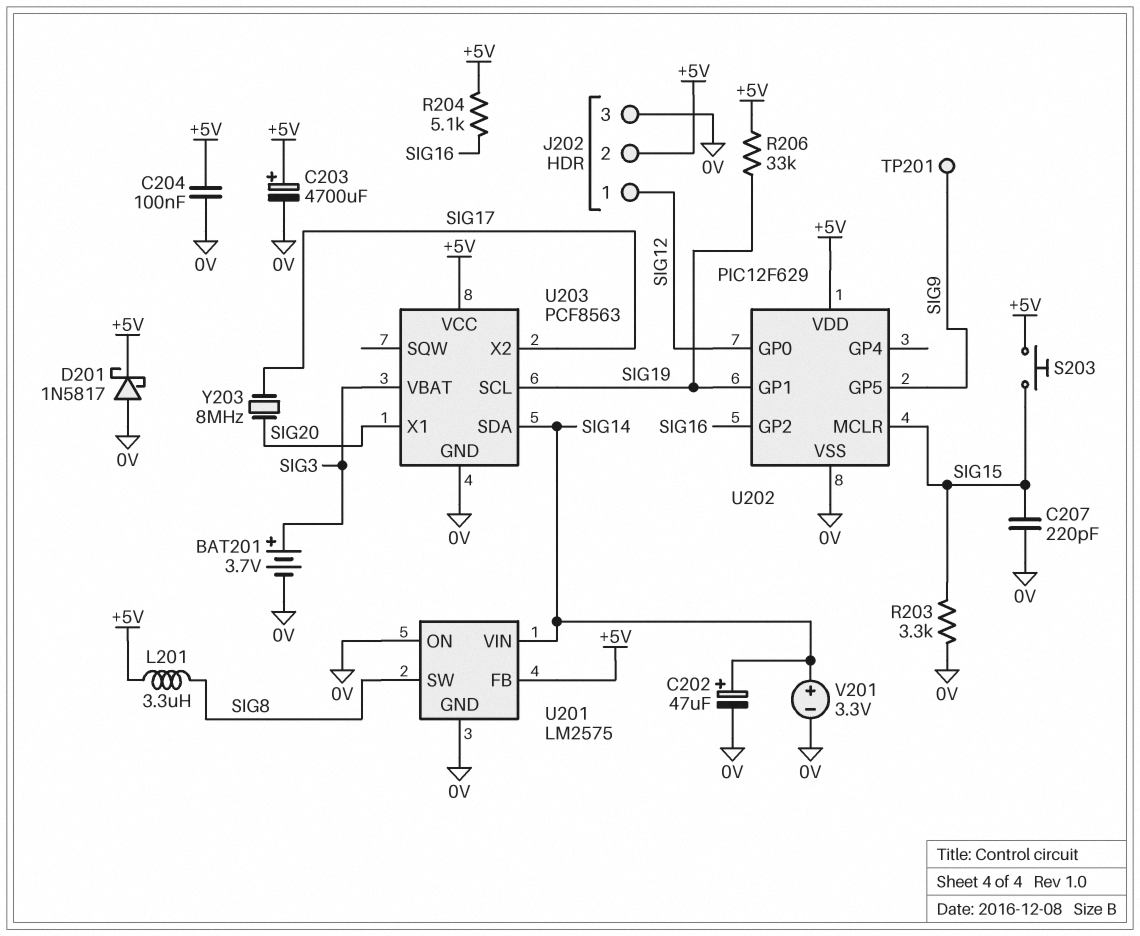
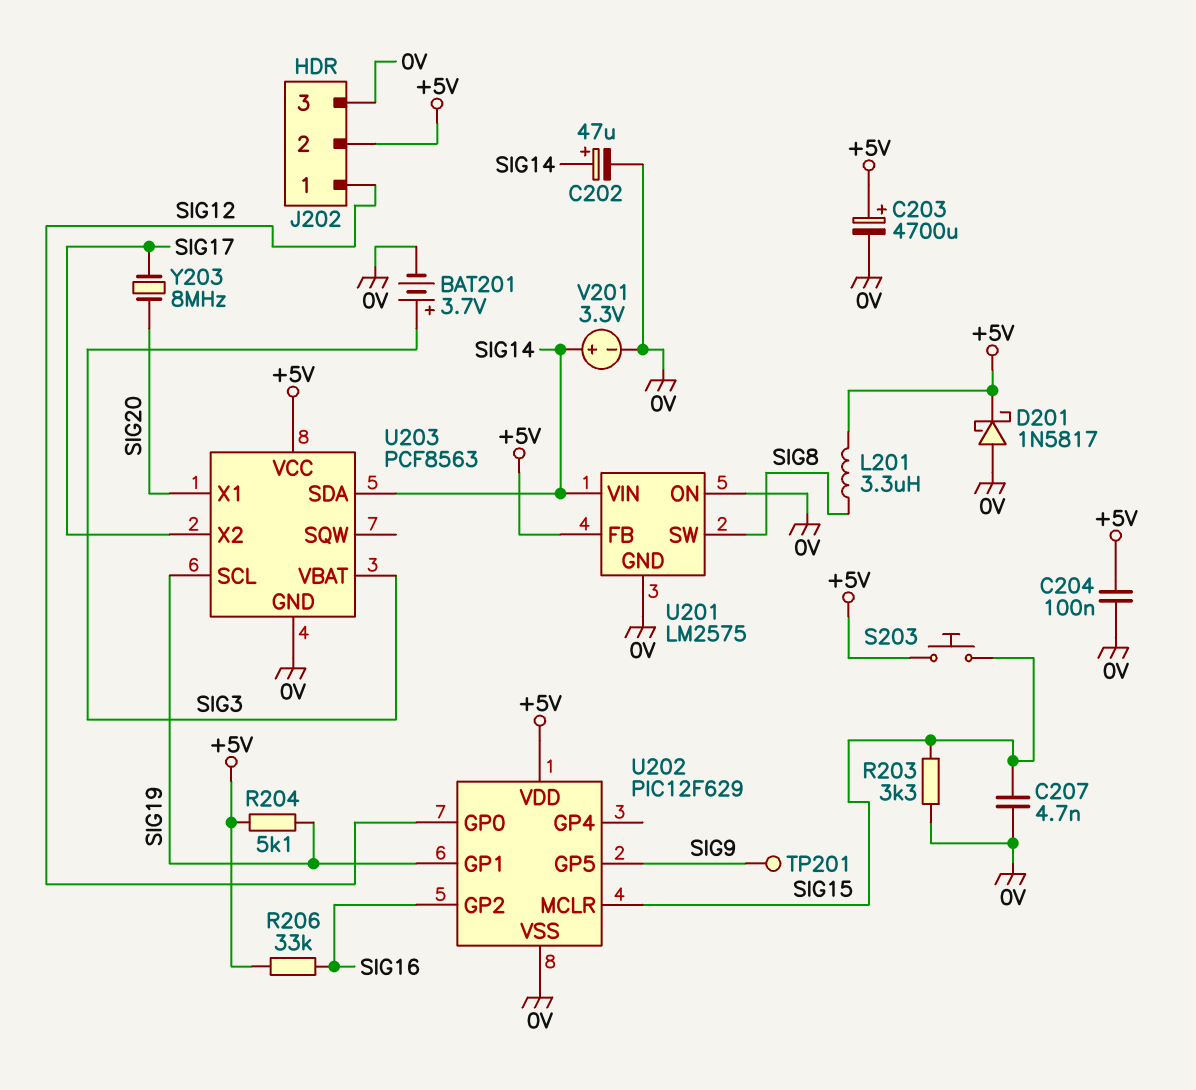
C207: 220pF (0V, SIG15) -> 4.7nF (0V, SIG15)
R204: 5.1k (+5V, SIG16) -> 5.1k (+5V, SIG19)
R206: 33k (+5V, SIG19) -> 33k (+5V, SIG16)

